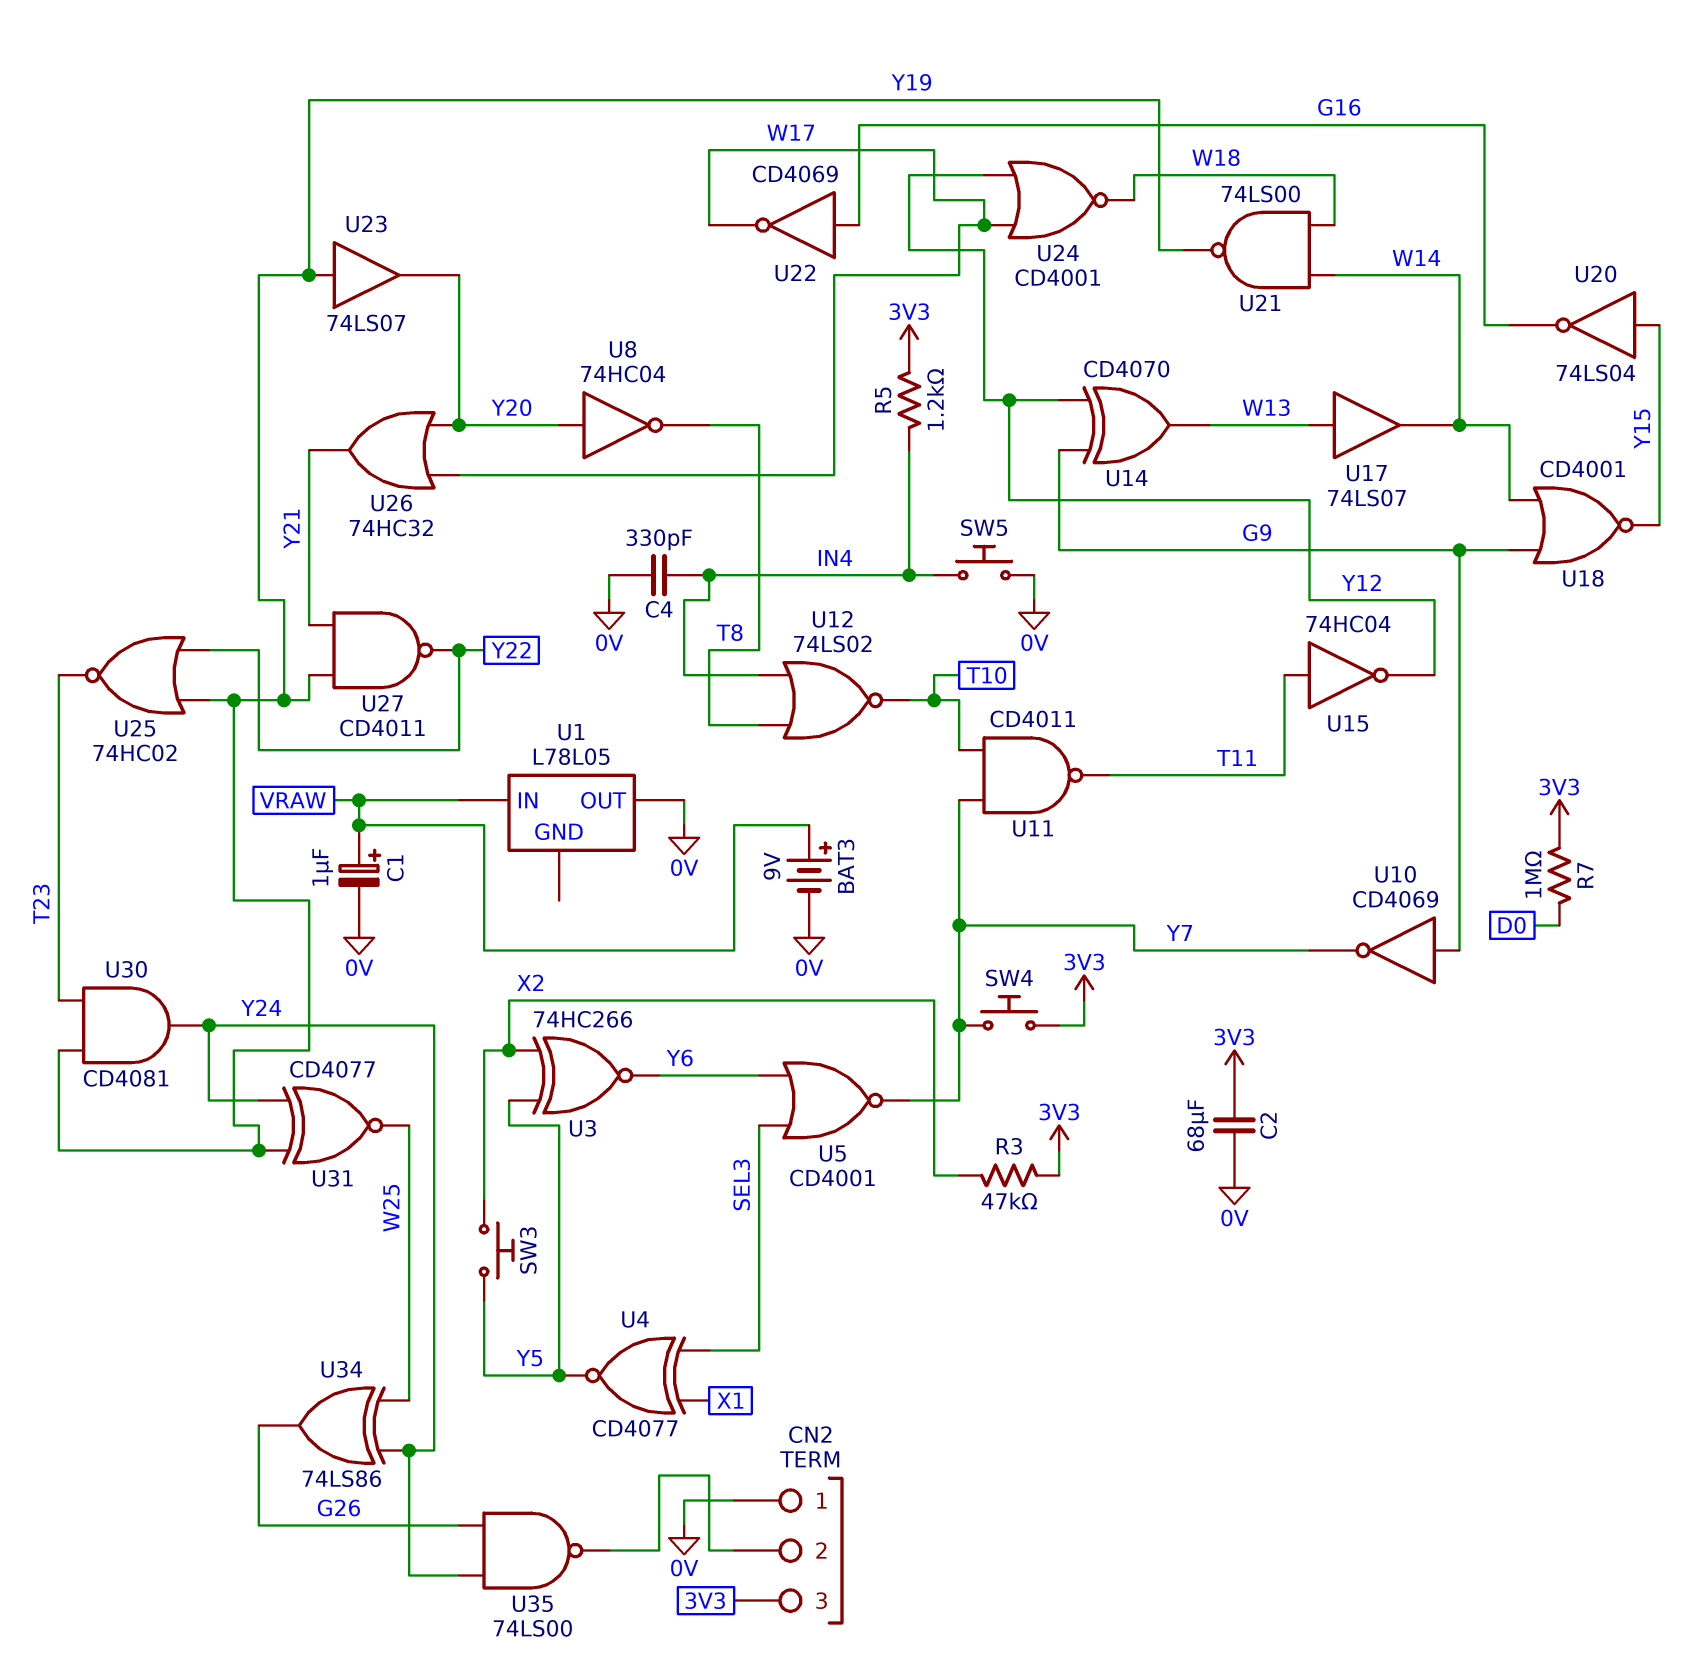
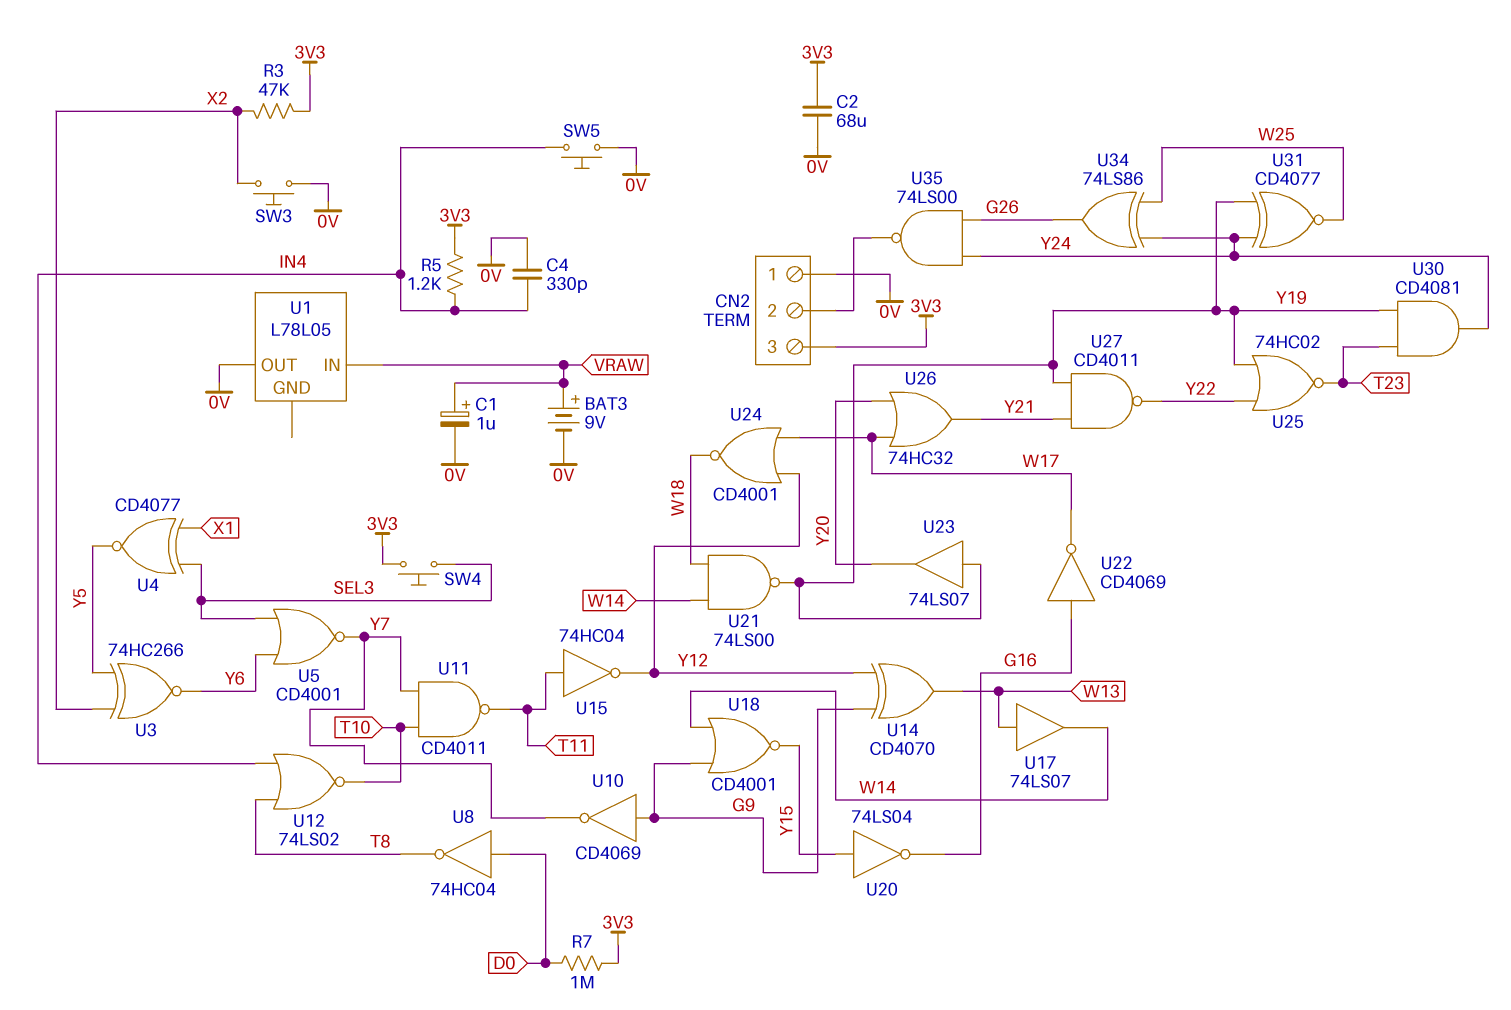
SW3: button (X2, Y5) -> button (0V, X2)
SW4: button (3V3, Y7) -> button (3V3, SEL3)
U8: NOT 74HC04 (in Y20, out T8) -> NOT 74HC04 (in D0, out T8)

